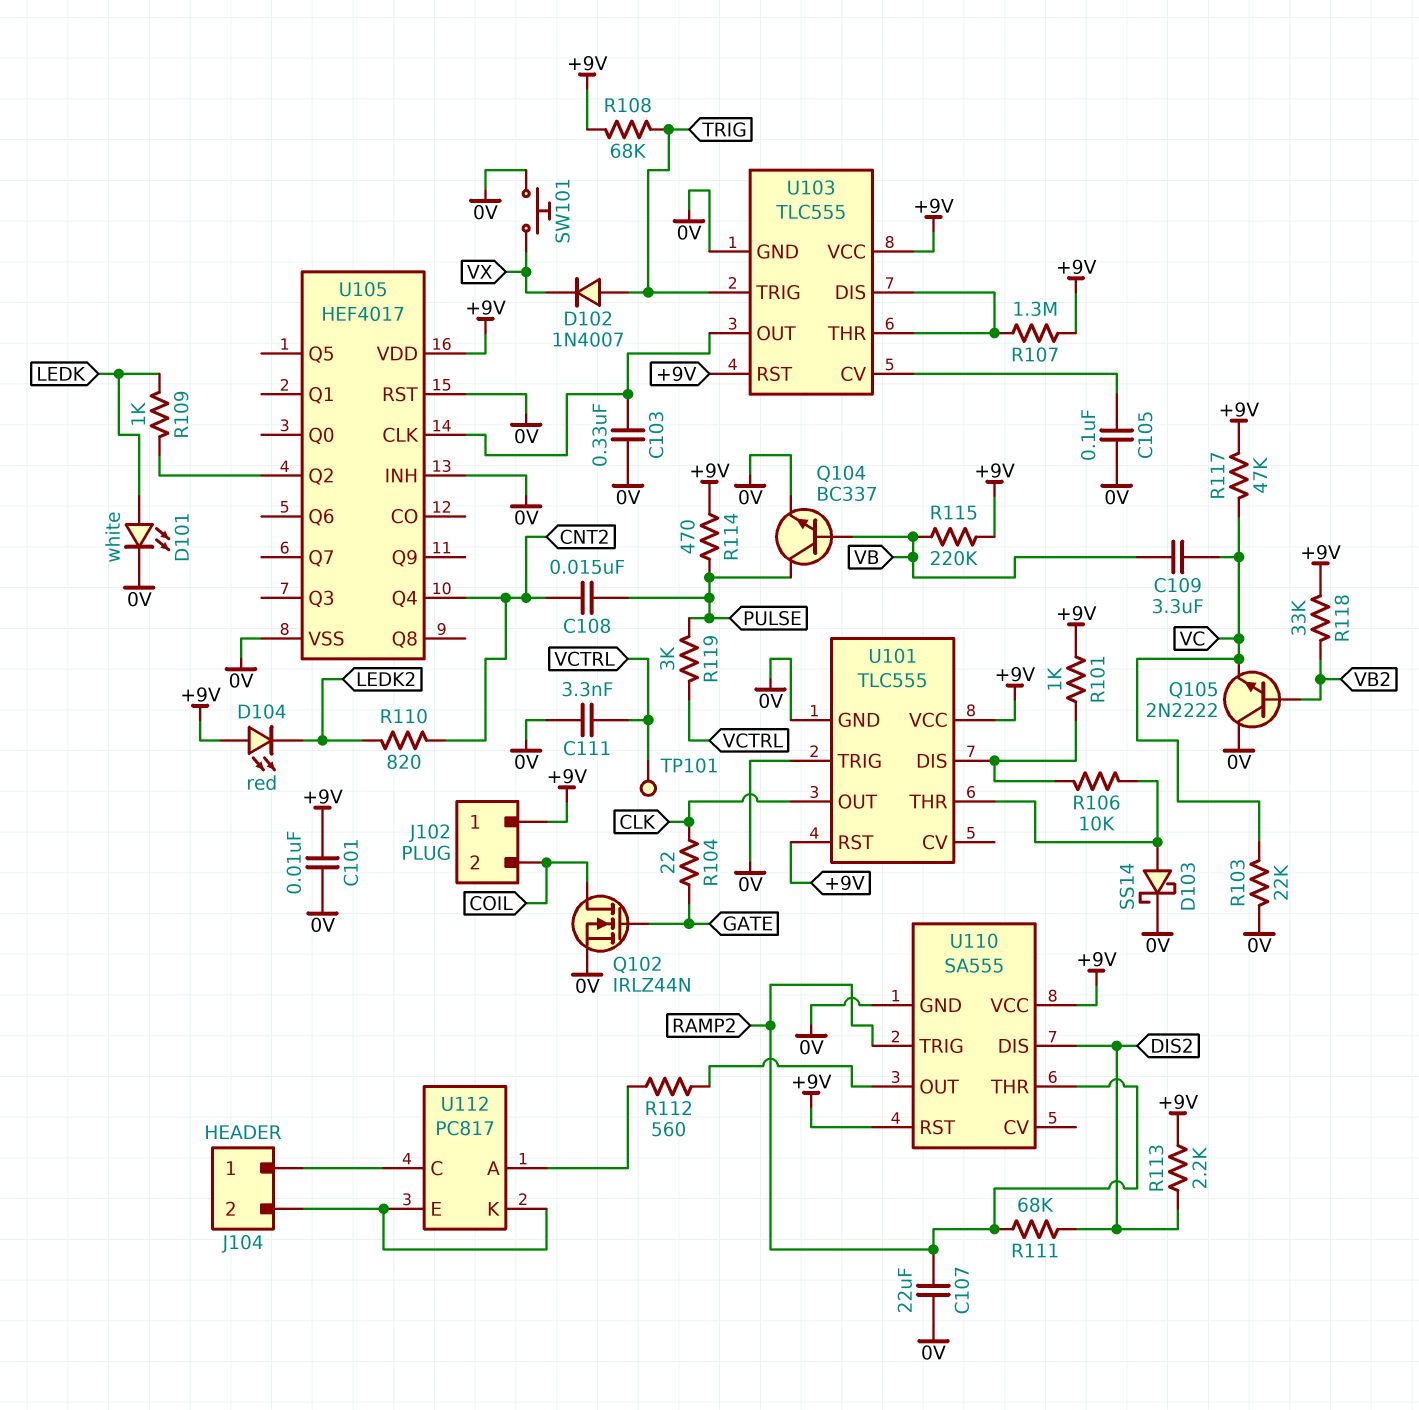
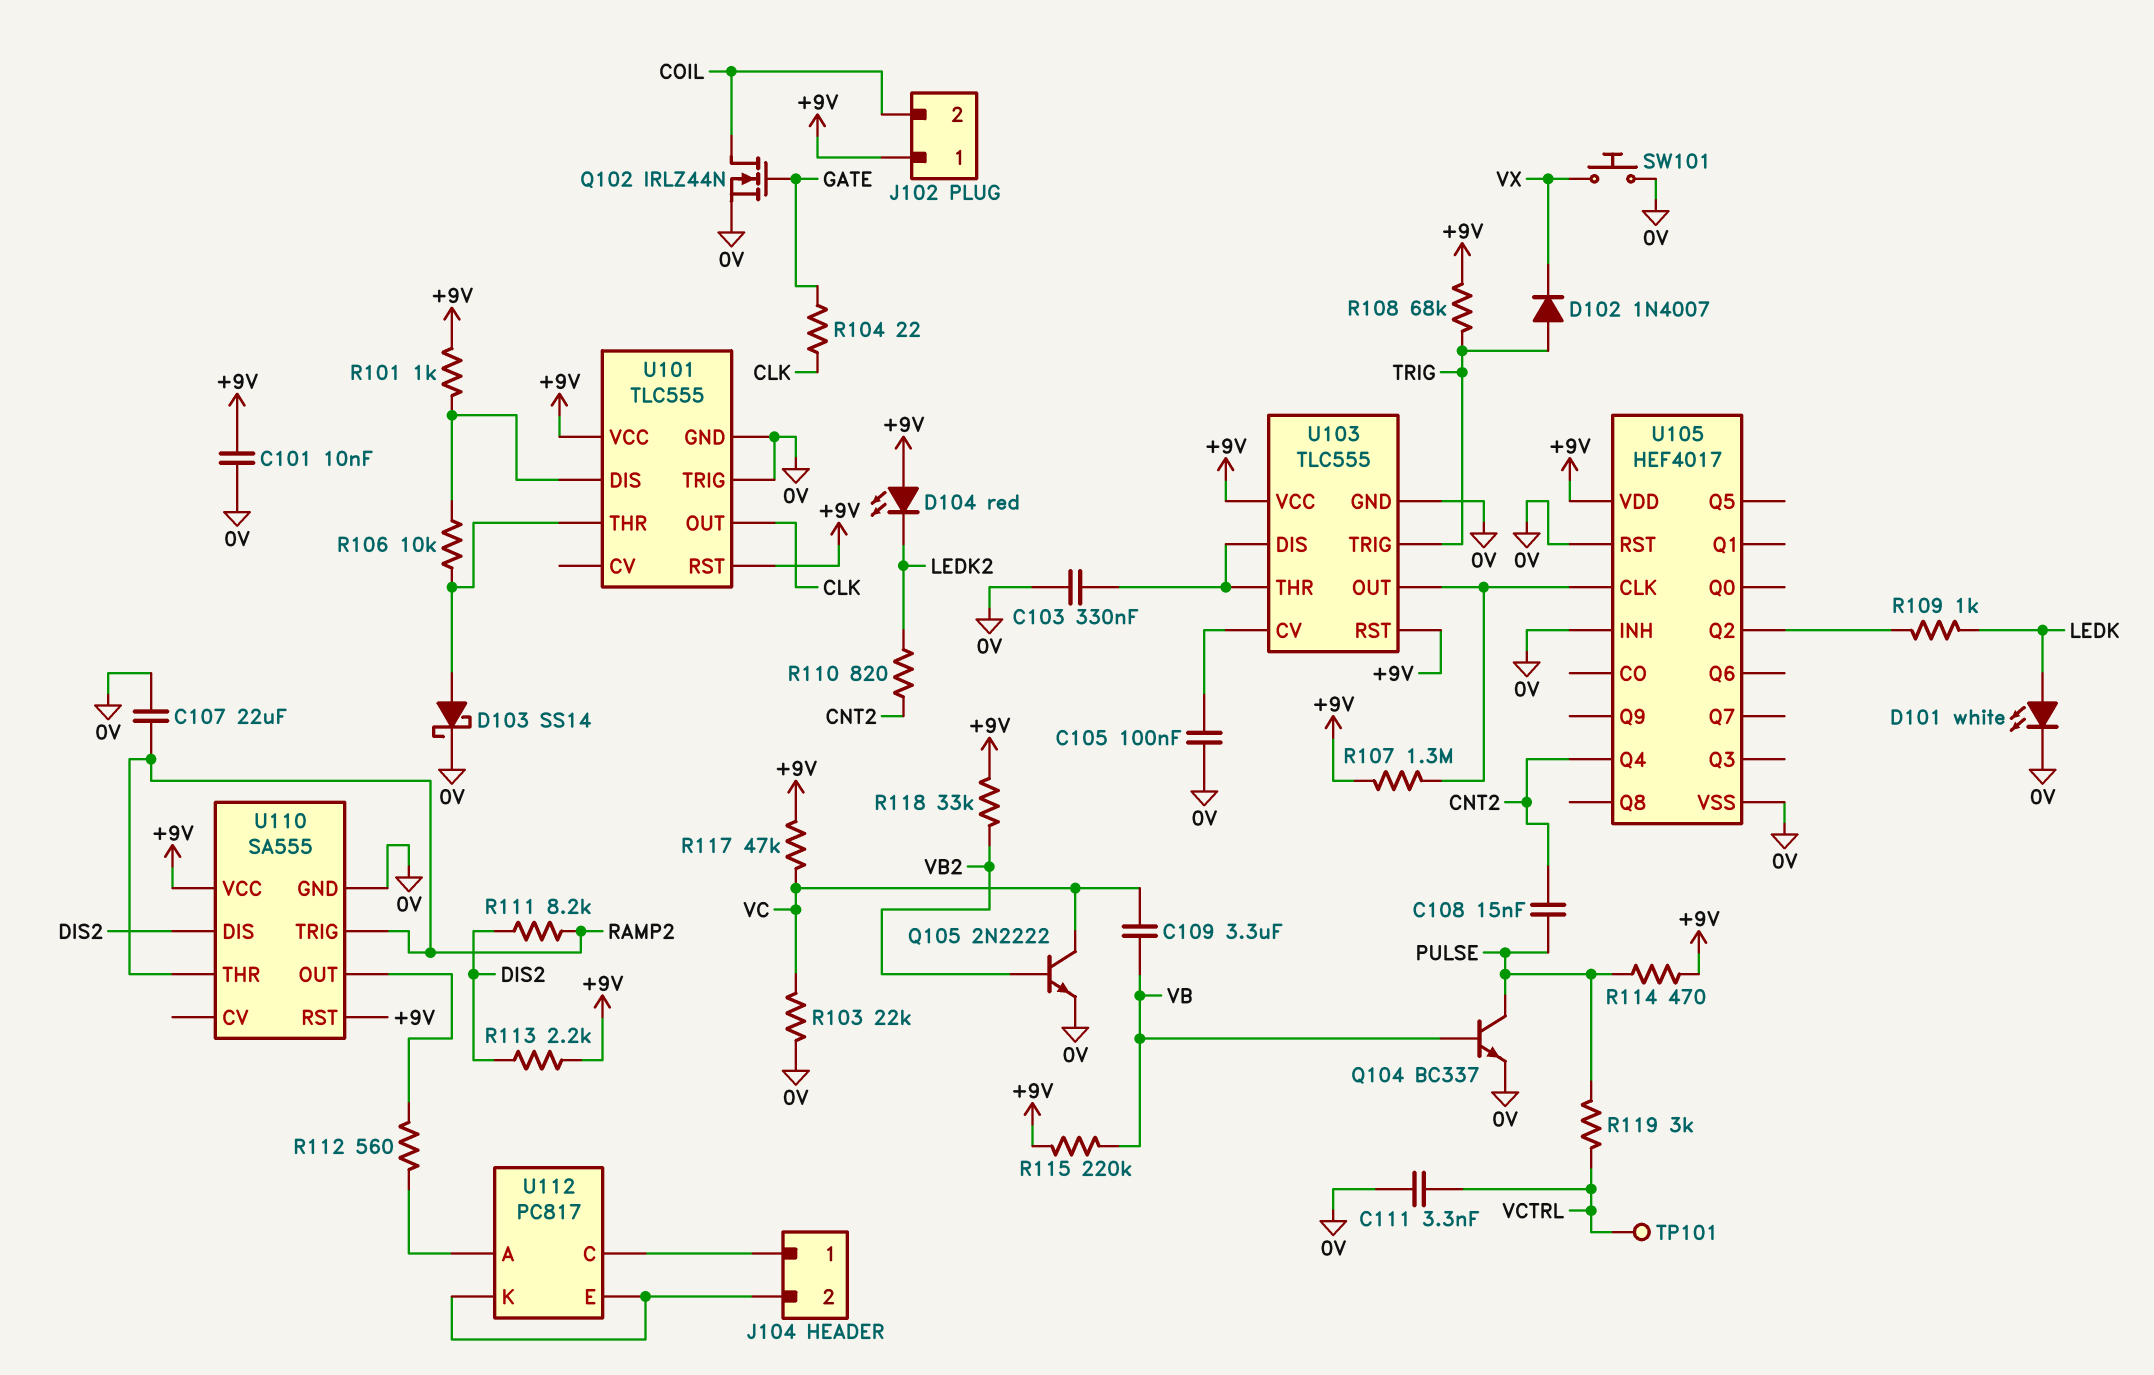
C103: 330nF (0V, U103/OUT) -> 330nF (0V, U103/DIS)
Q105: NPN 2N2222 (B VB2, C 0V, E VC) -> NPN 2N2222 (B VB2, C VC, E 0V)
R107: 1.3M (+9V, U103/DIS) -> 1.3M (+9V, U103/OUT)
R111: 68k (DIS2, RAMP2) -> 8.2k (DIS2, RAMP2)

